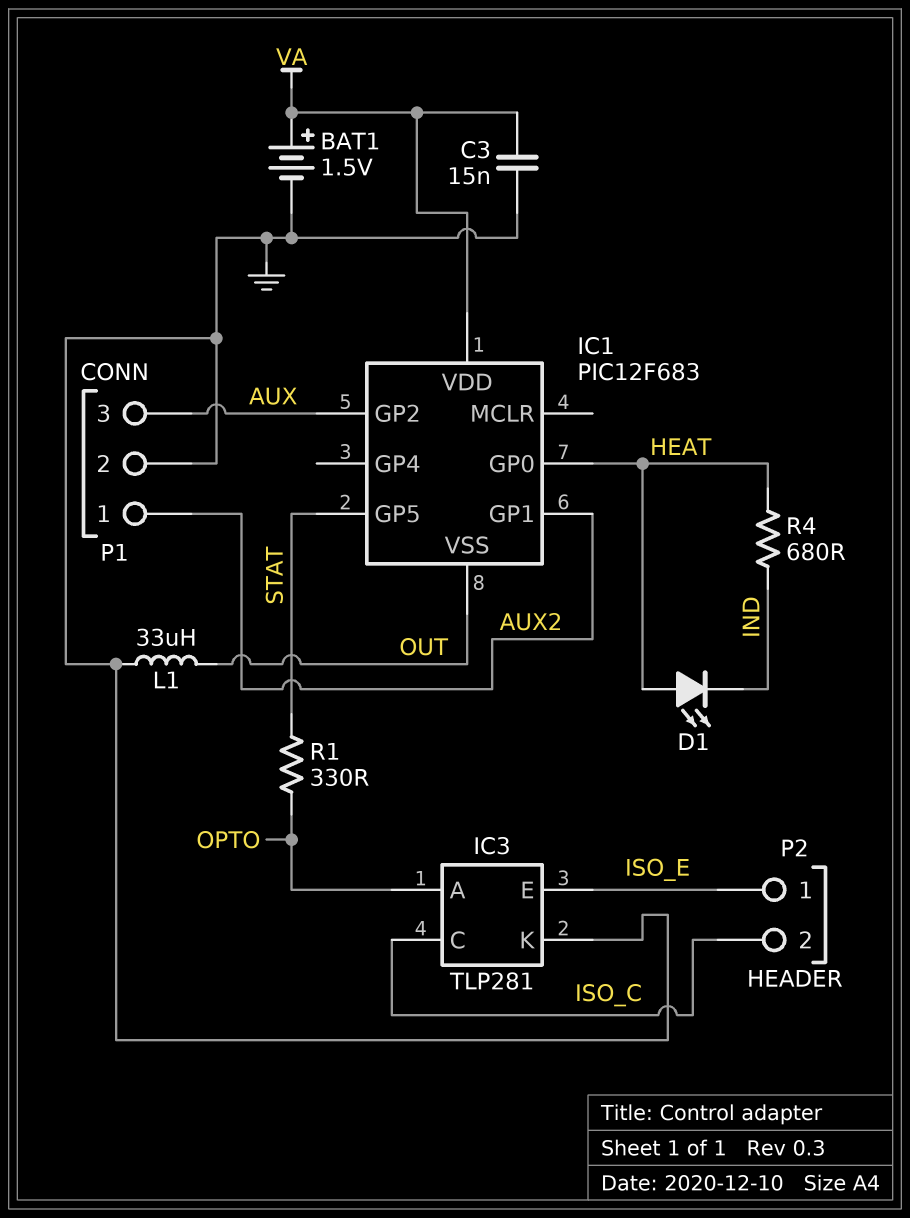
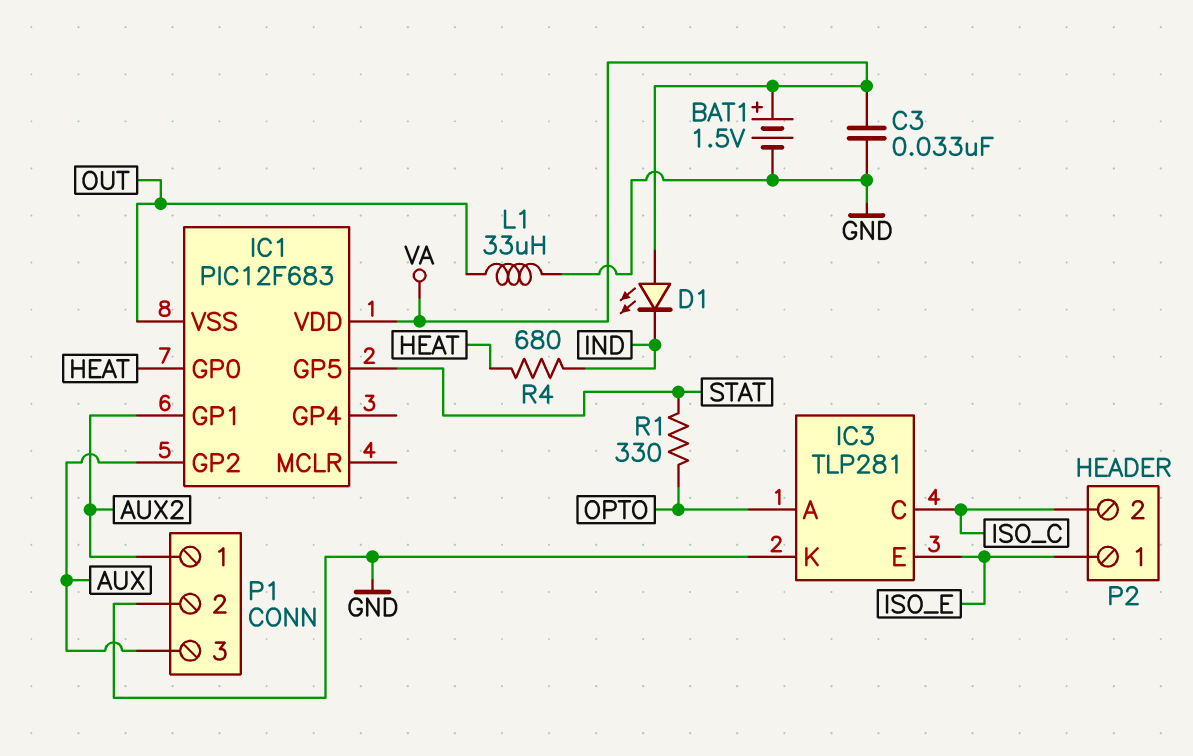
C3: 15nF (GND, VA) -> 33nF (GND, VA)
D1: LED (A HEAT, K IND) -> LED (A VA, K IND)

